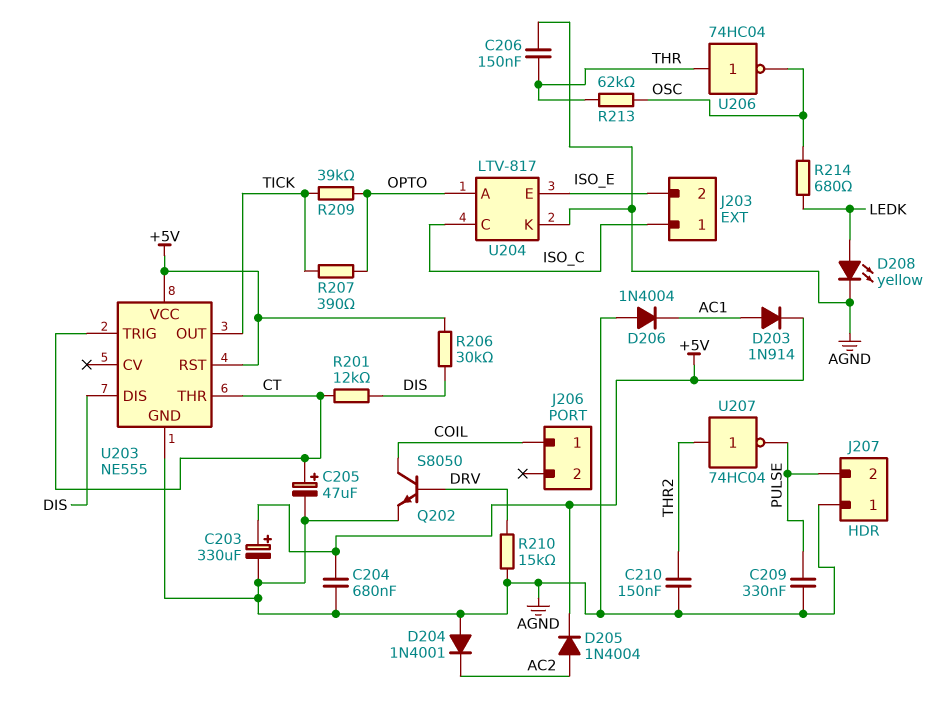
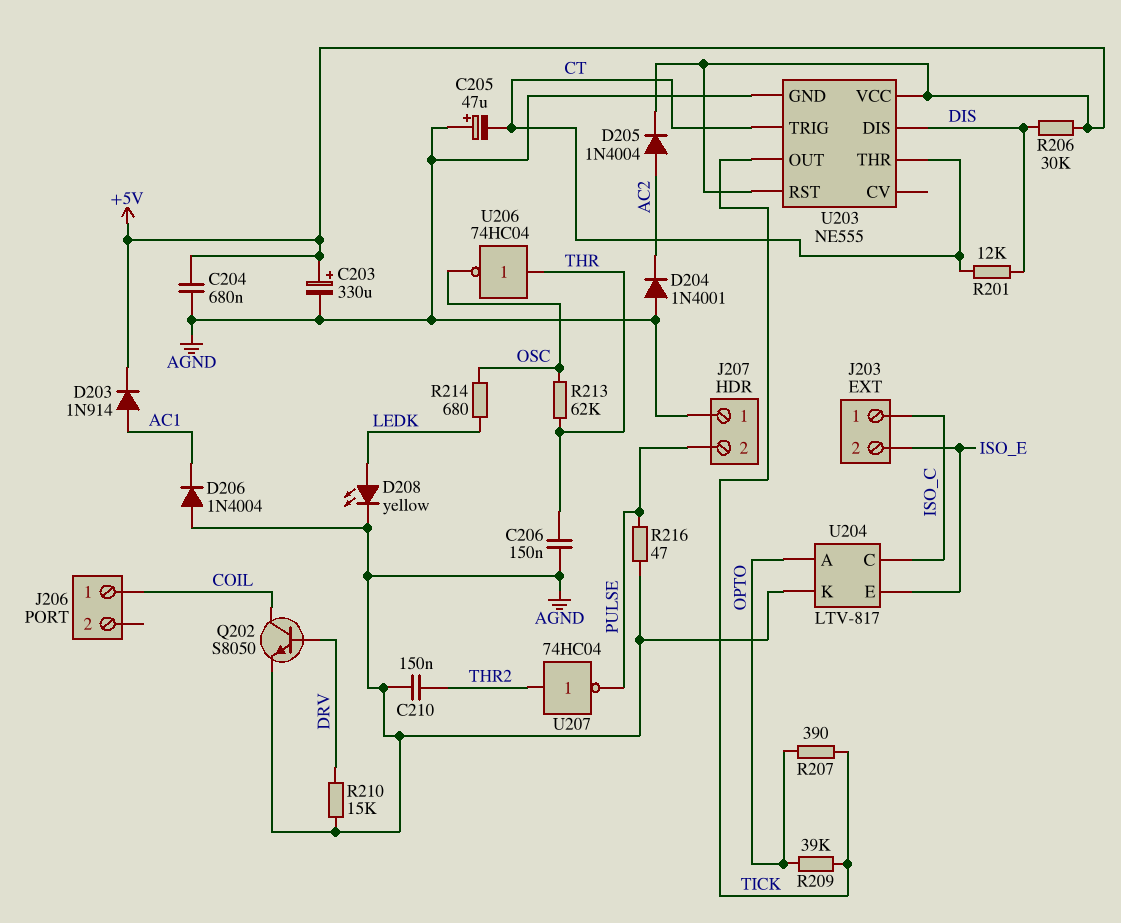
C205: 47uF (plus CT, minus AGND) -> 47uF (plus AGND, minus CT)
C209: 330nF (AGND, PULSE) -> none
R216: none -> 47 (AGND, PULSE)

